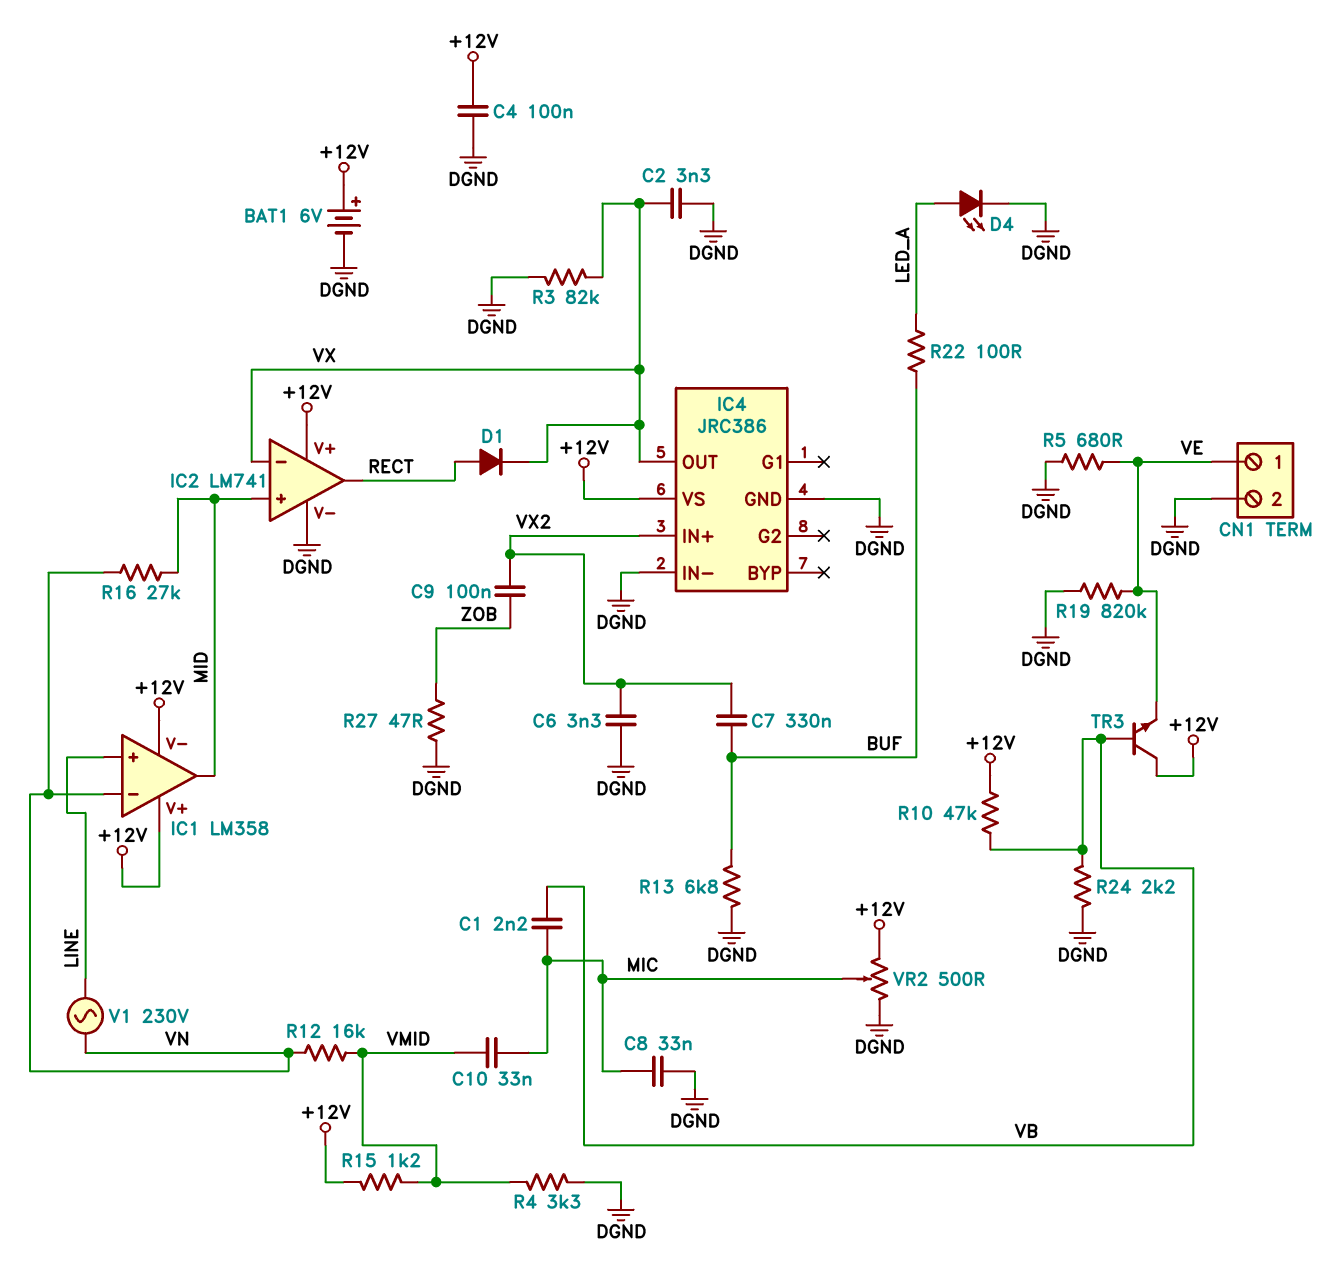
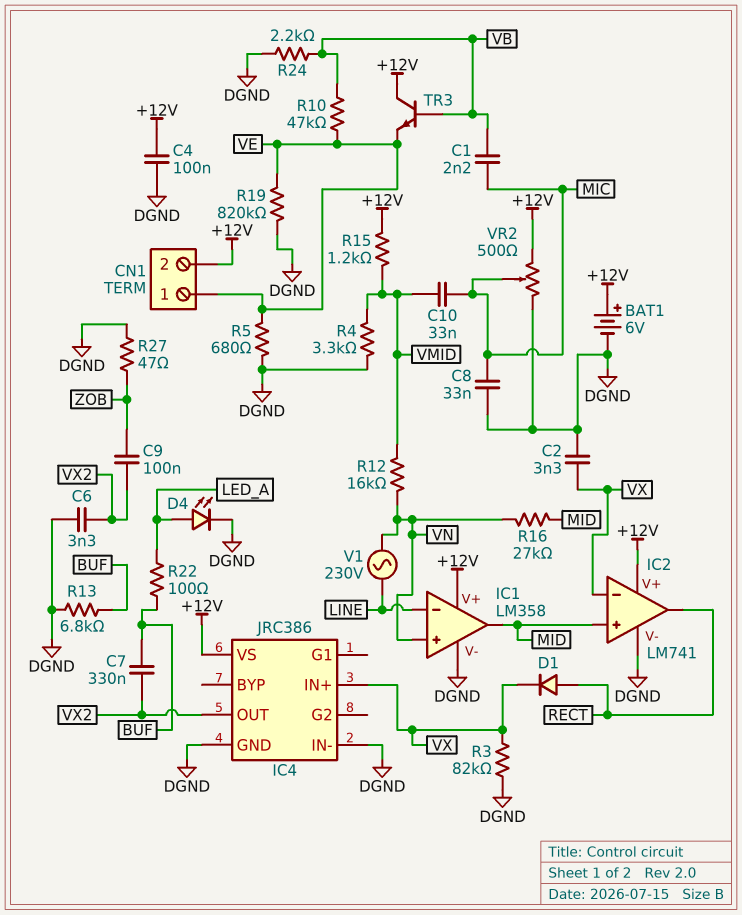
CN1 pin 2: DGND -> +12V
IC1 pin V-: +12V -> DGND
IC1 pin in+: LINE -> VN
IC1 pin in-: VN -> LINE
IC4 pin IN+: VX2 -> VX
IC4 pin OUT: VX -> VX2
R10: 47k (+12V, VB) -> 47k (VB, VE)

